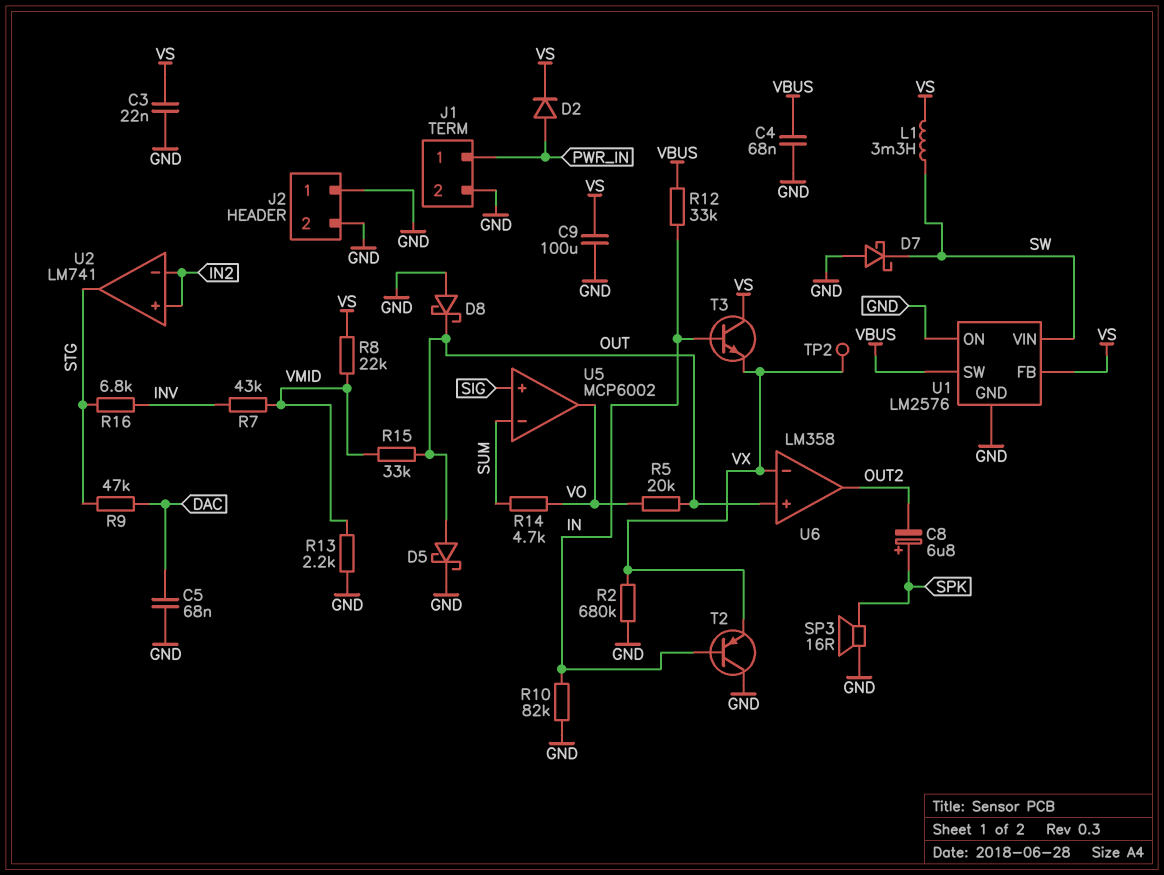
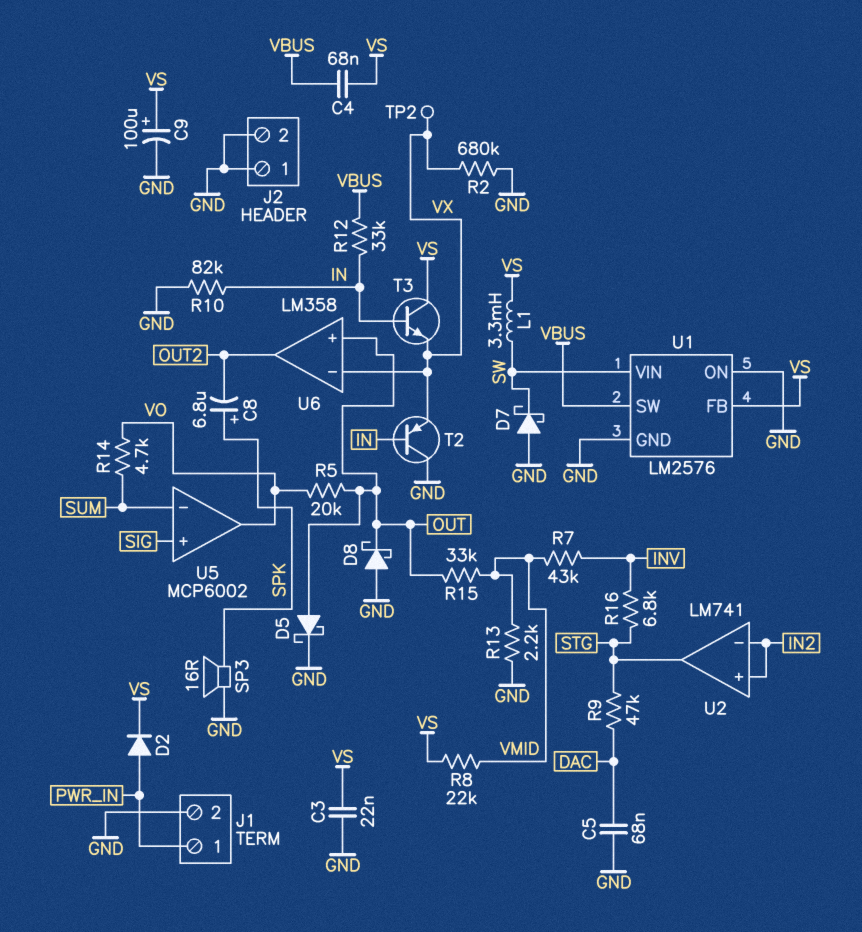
C4: 68nF (GND, VBUS) -> 68nF (VBUS, VS)
C9: 100uF (GND, VS) -> 100uF (plus VS, minus GND)

